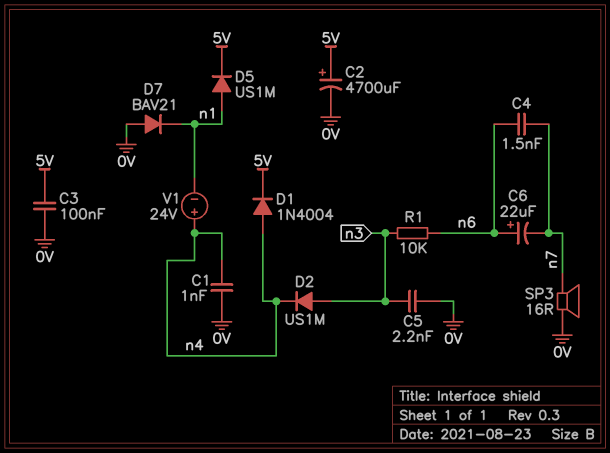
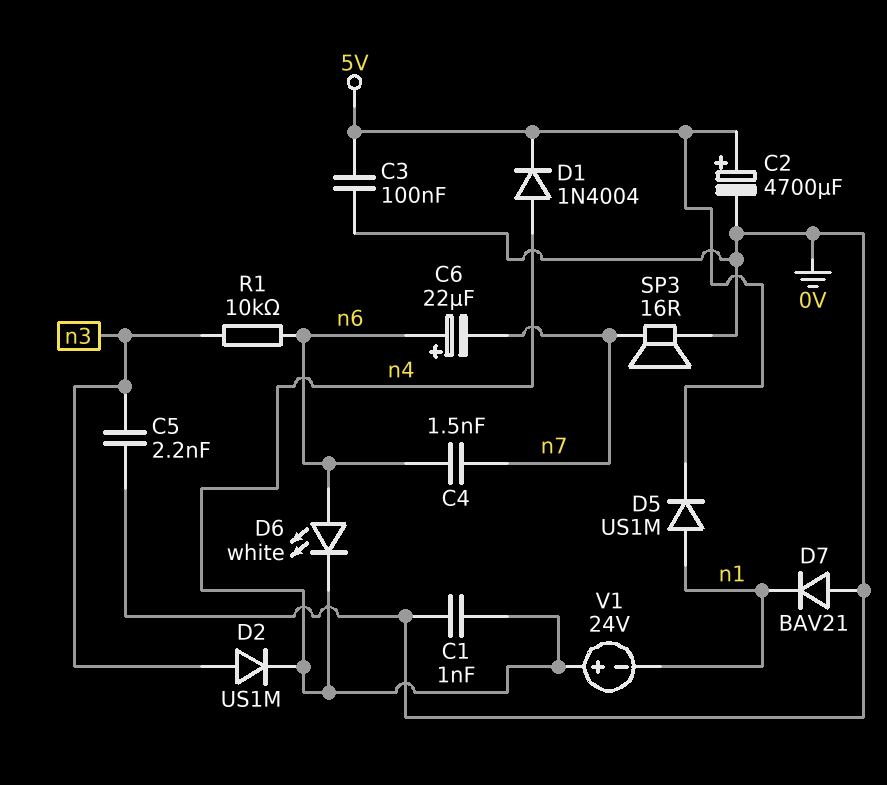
D6: none -> LED white (A n6, K n4)

